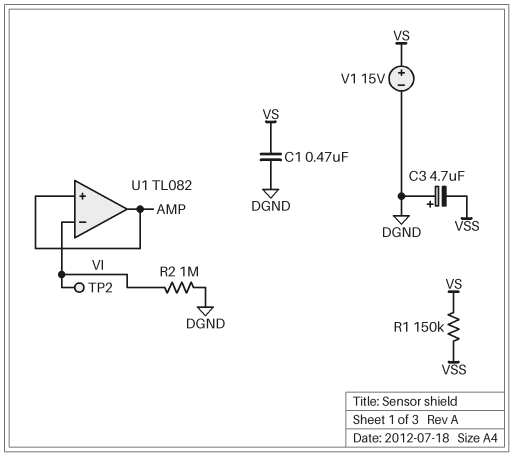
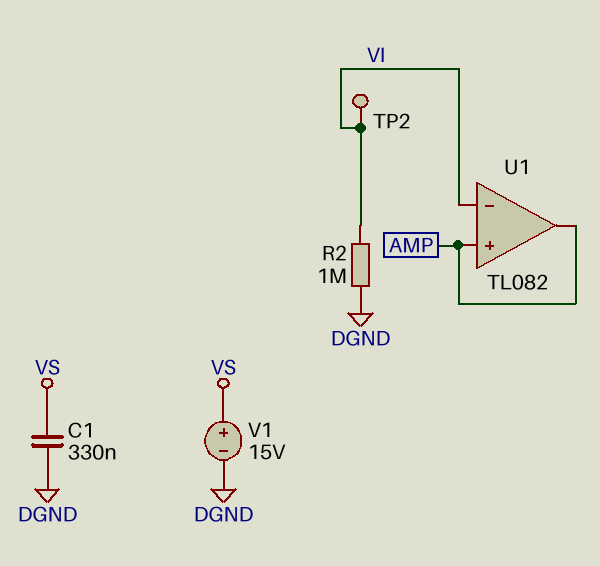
C1: 470nF (DGND, VS) -> 330nF (DGND, VS)
C3: 4.7uF (plus DGND, minus VSS) -> none
R1: 150k (VS, VSS) -> none

